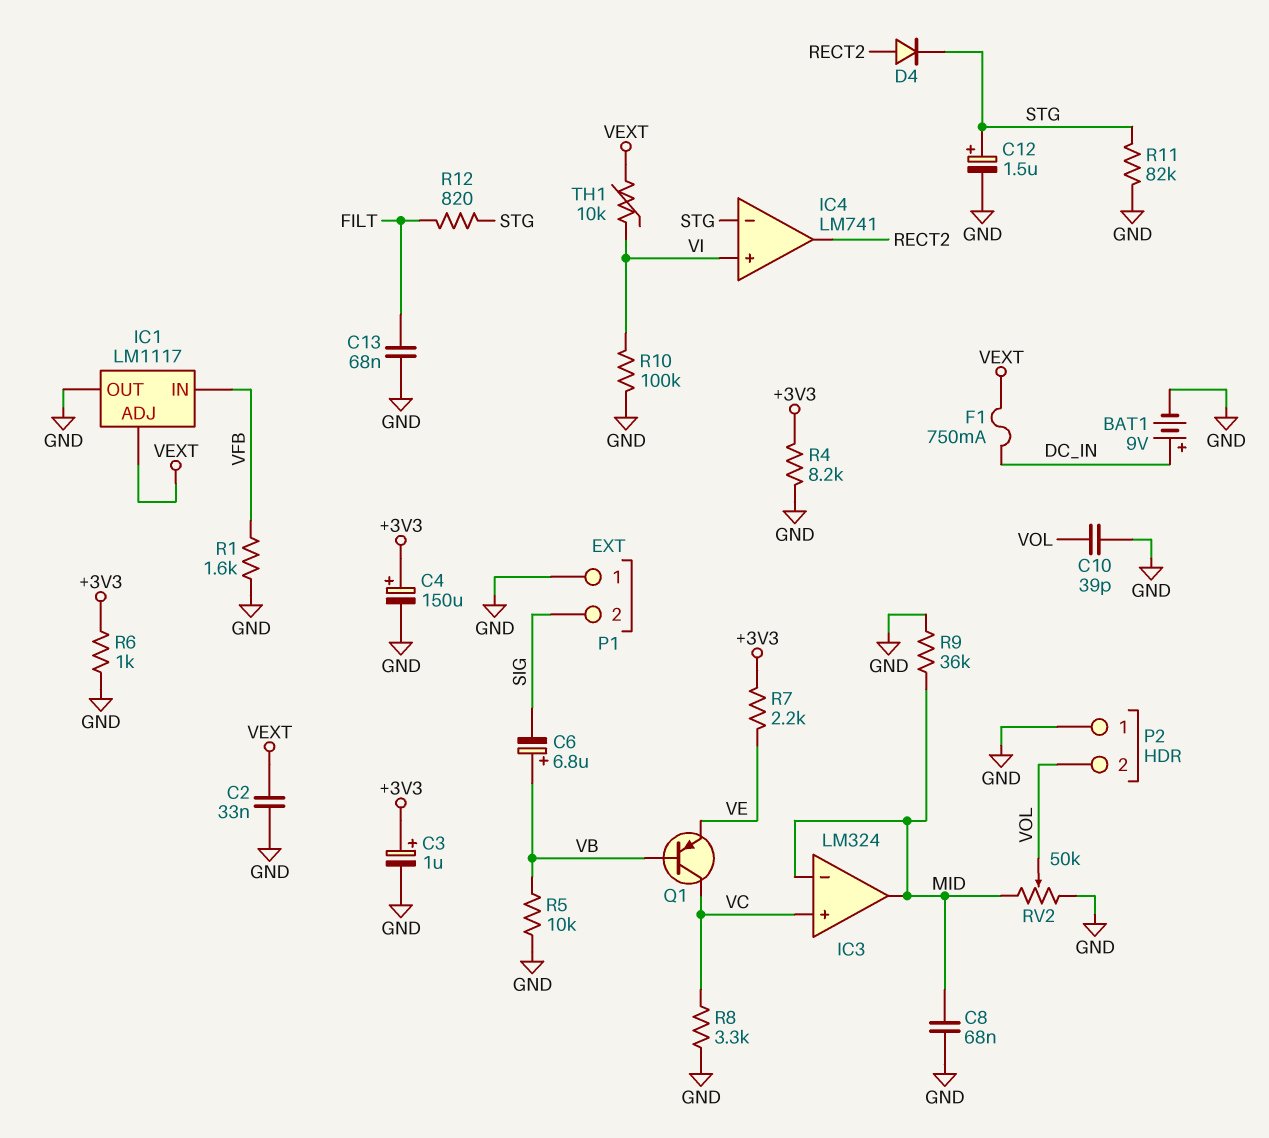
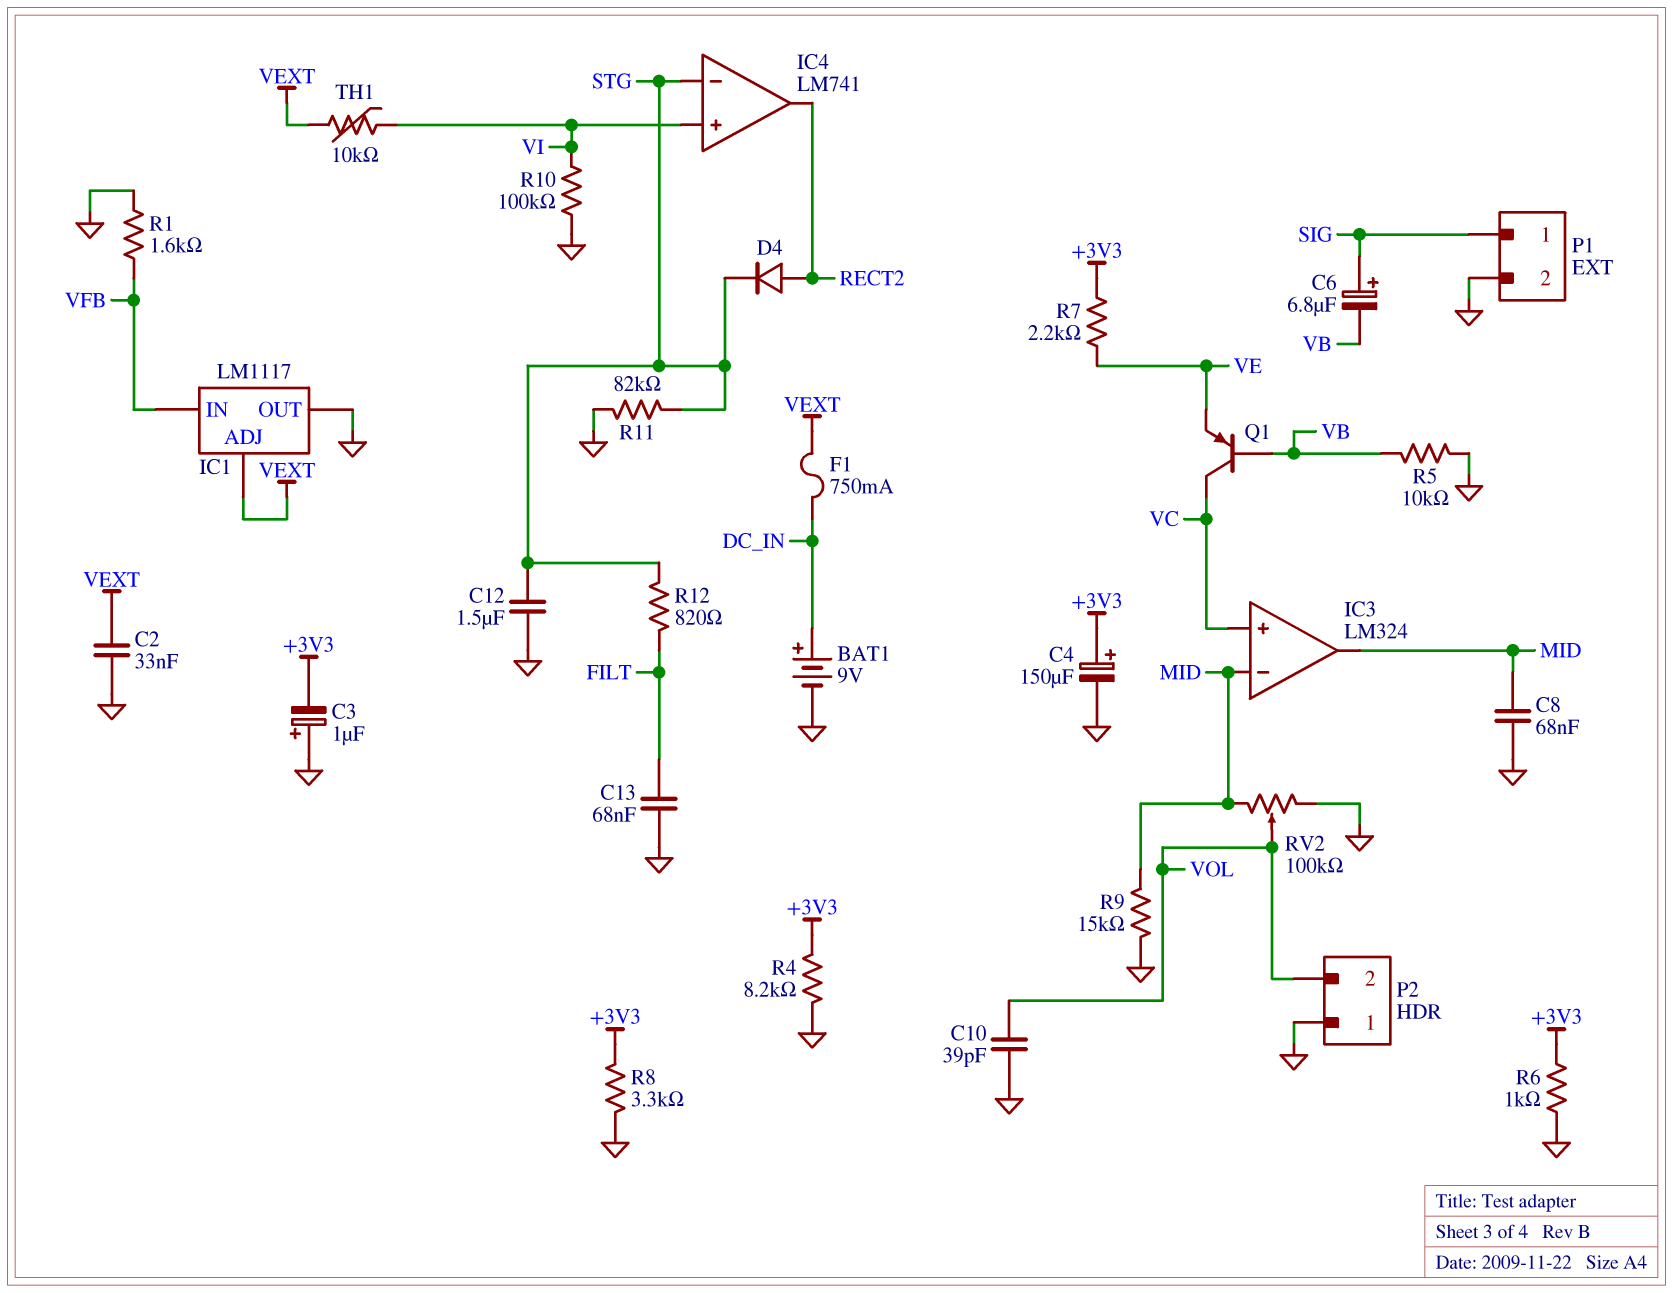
C3: 1uF (plus +3V3, minus GND) -> 1uF (plus GND, minus +3V3)
C6: 6.8uF (plus VB, minus SIG) -> 6.8uF (plus SIG, minus VB)
C12: 1.5uF (plus STG, minus GND) -> 1.5uF (GND, STG)
P1 pin 1: GND -> SIG
P1 pin 2: SIG -> GND
R8: 3.3k (GND, VC) -> 3.3k (+3V3, GND)
R9: 36k (GND, MID) -> 15k (GND, MID)
RV2: 50k (GND, MID, wiper VOL) -> 100k (GND, MID, wiper VOL)

